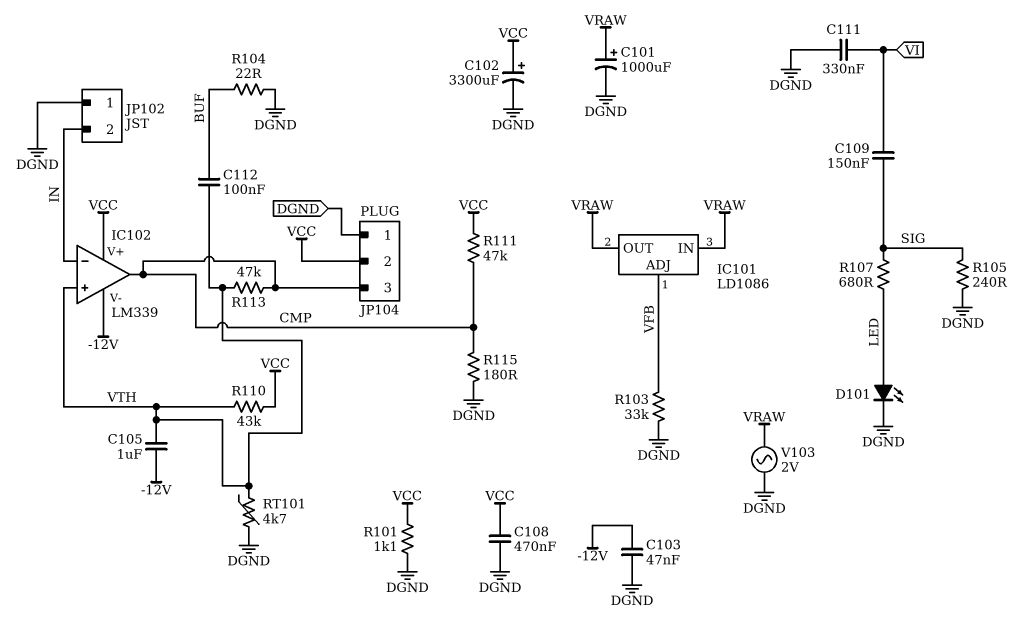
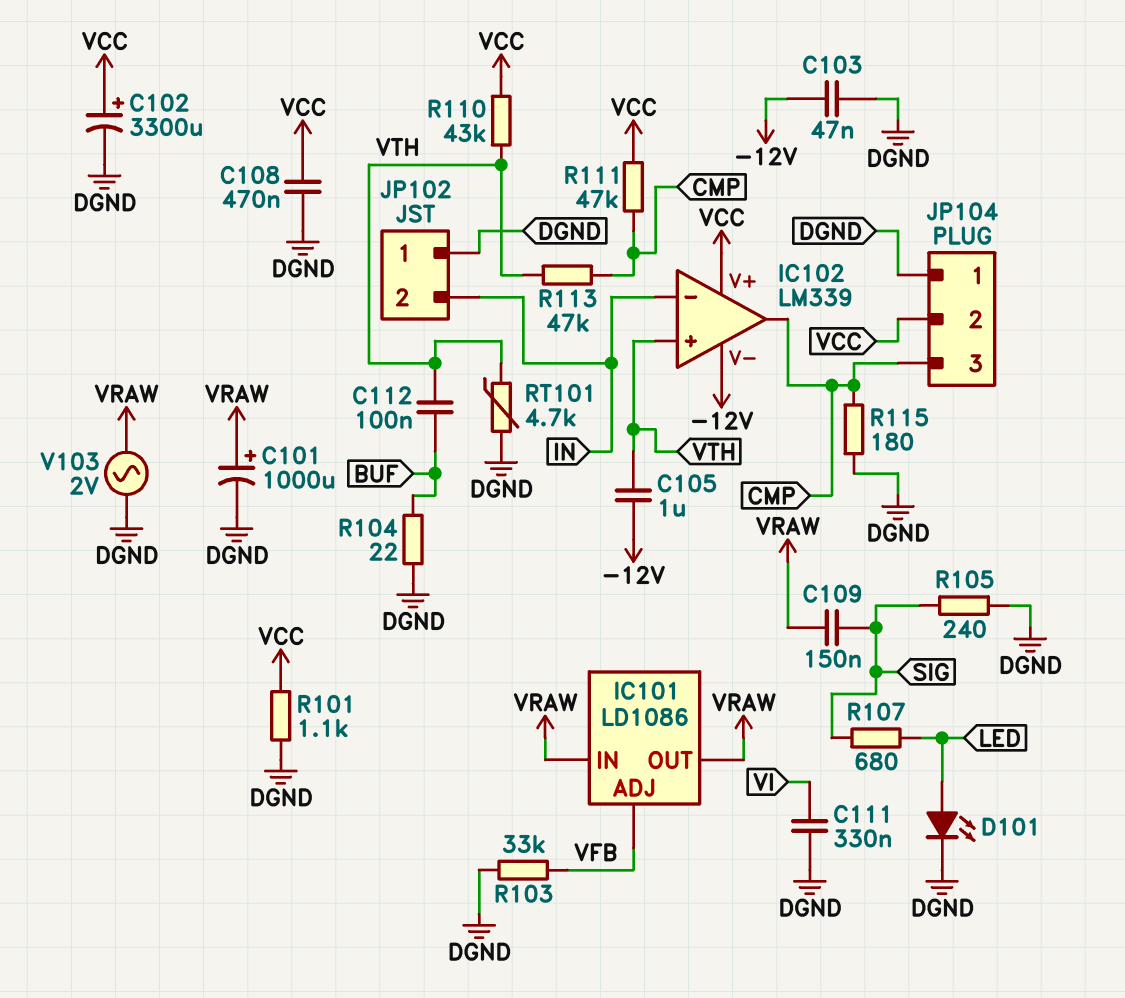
C109: 150nF (SIG, VI) -> 150nF (SIG, VRAW)

